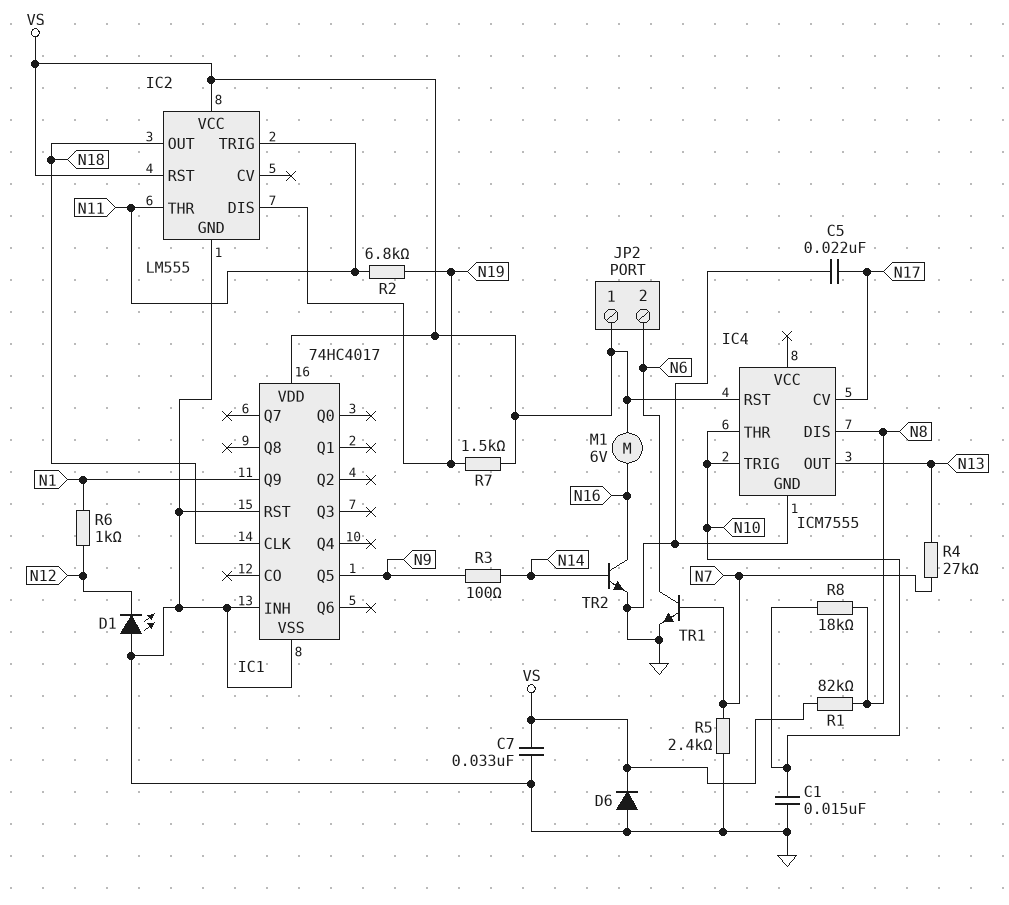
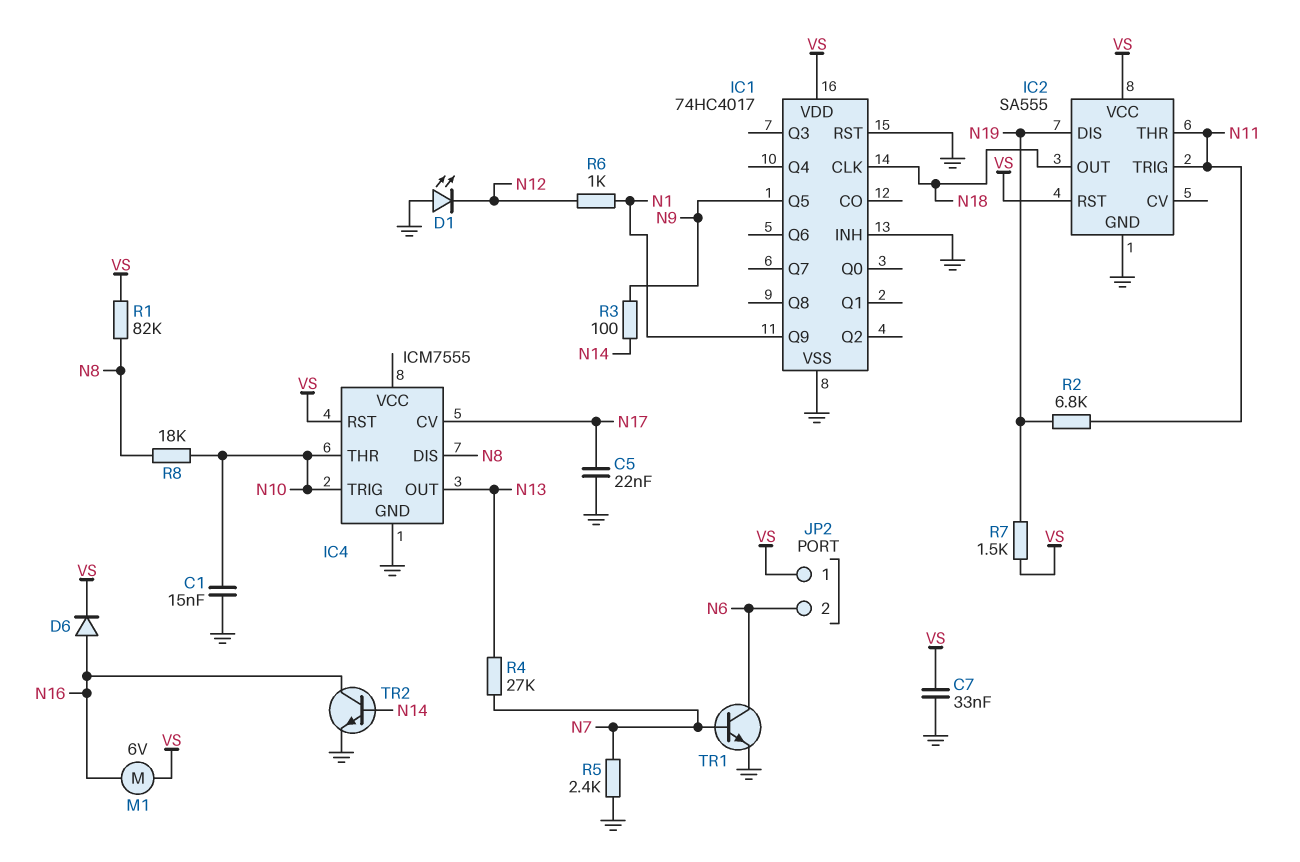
D6: diode (A GND, K VS) -> diode (A N16, K VS)
IC2: LM555 -> SA555

